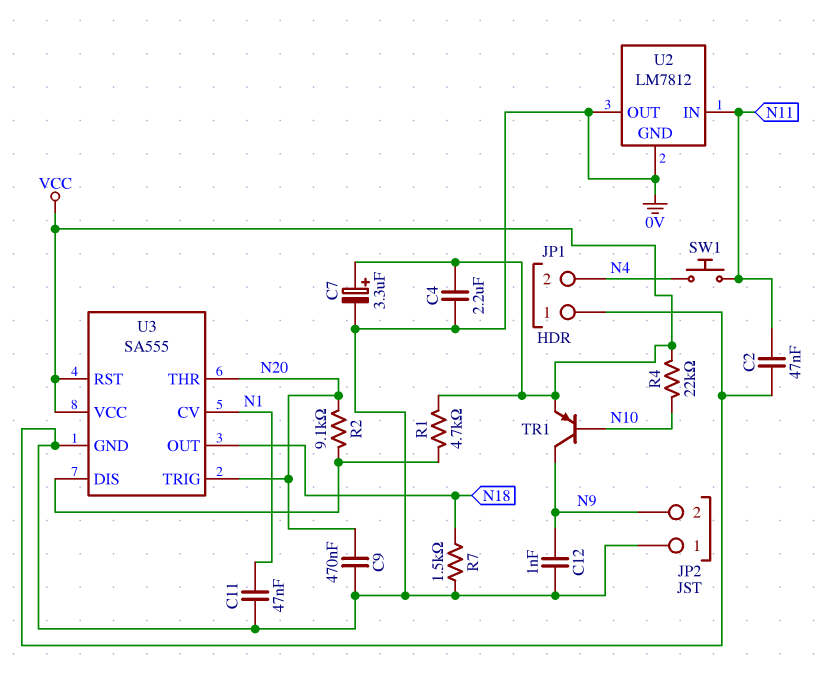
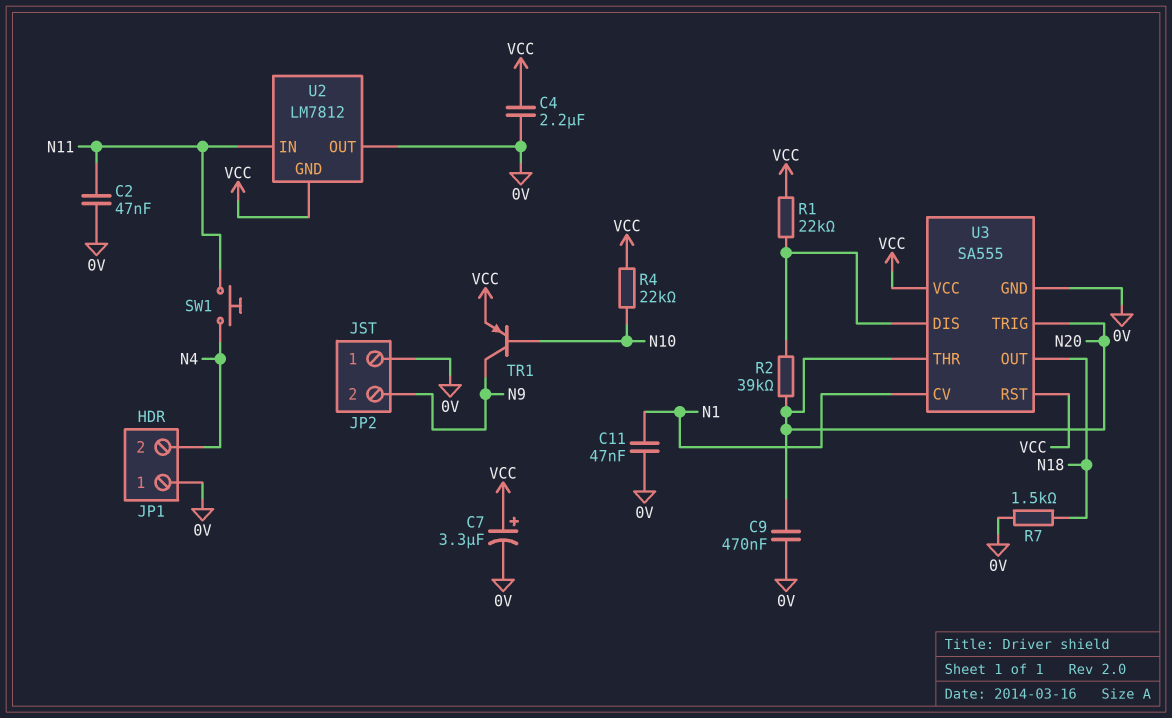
C12: 1nF (0V, N9) -> none
R1: 4.7k (U3/DIS, VCC) -> 22k (U3/DIS, VCC)
R2: 9.1k (N20, U3/DIS) -> 39k (N20, U3/DIS)
U2 pin GND: 0V -> VCC

